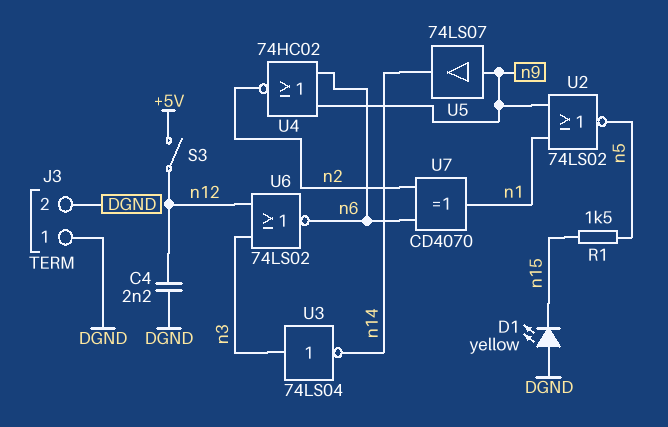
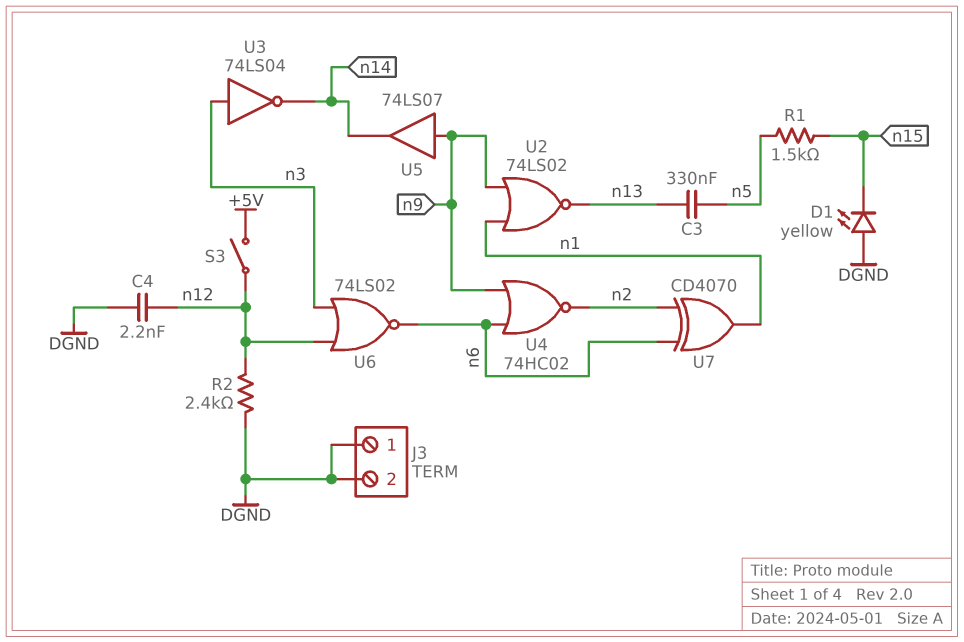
C3: none -> 330nF (n5, n13)
R2: none -> 2.4k (DGND, n12)
U2: NOR 74LS02 (in n1, in n9, out n5) -> NOR 74LS02 (in n1, in n9, out n13)

